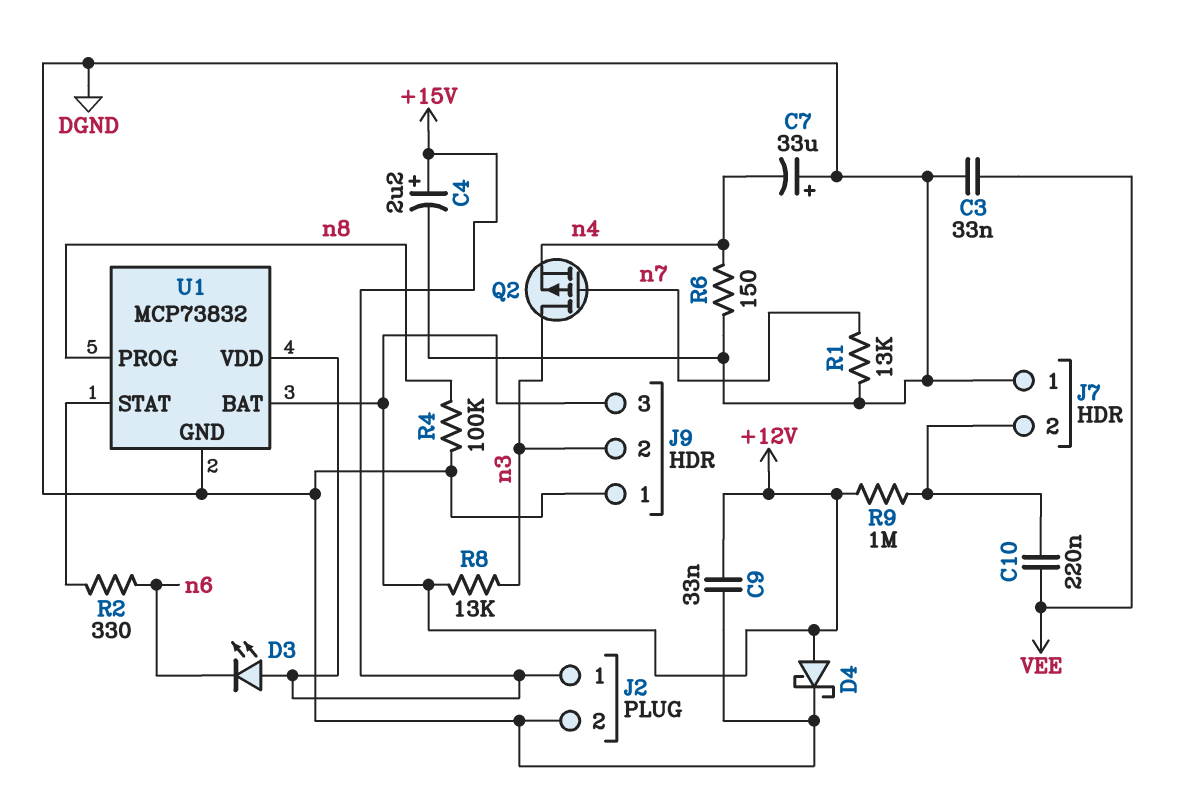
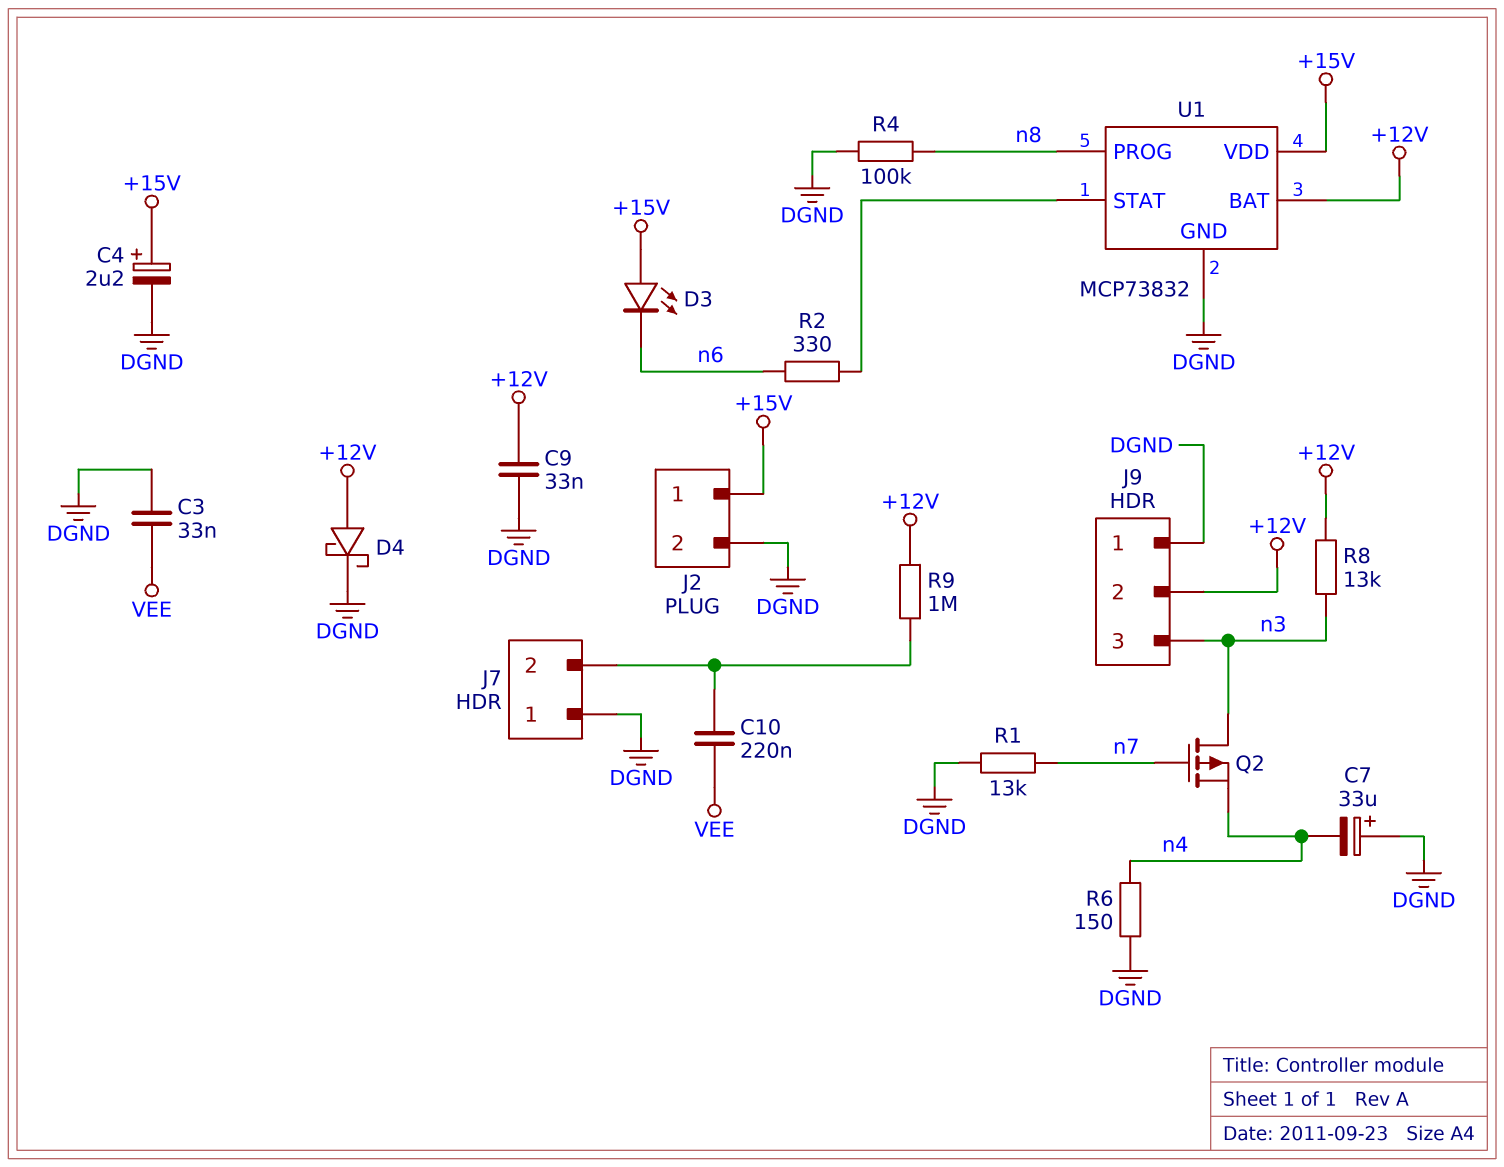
J9 pin 2: n3 -> +12V
J9 pin 3: +12V -> n3

